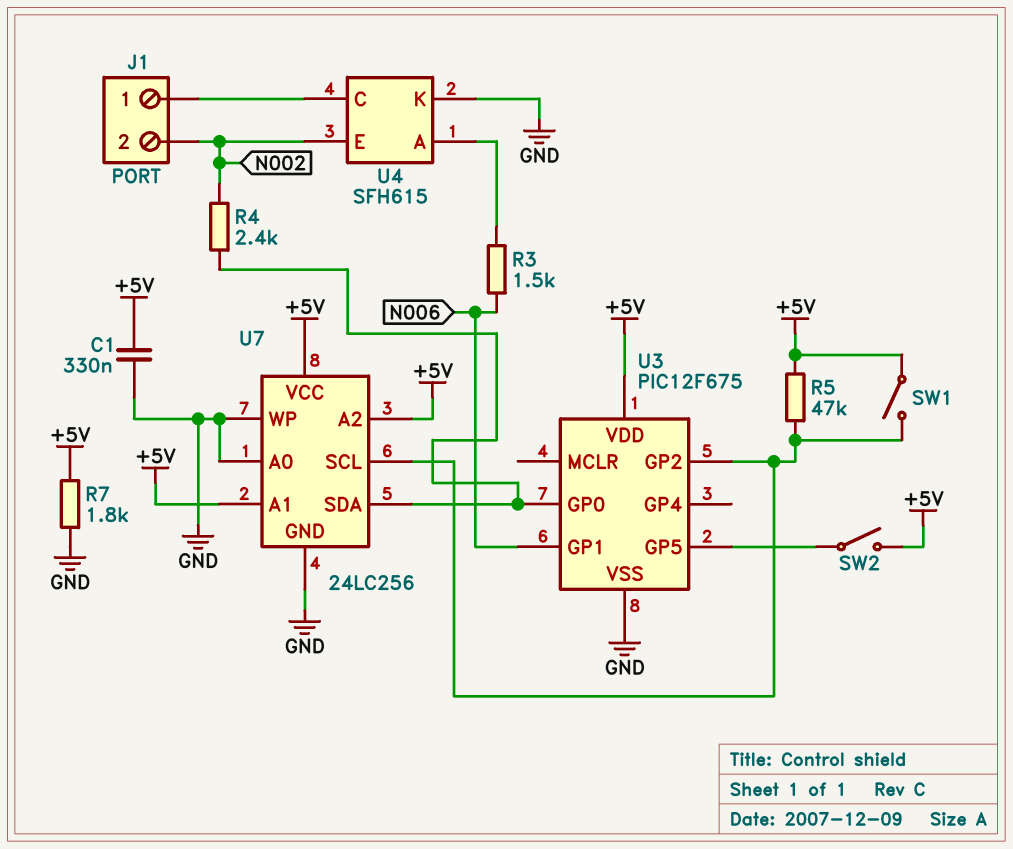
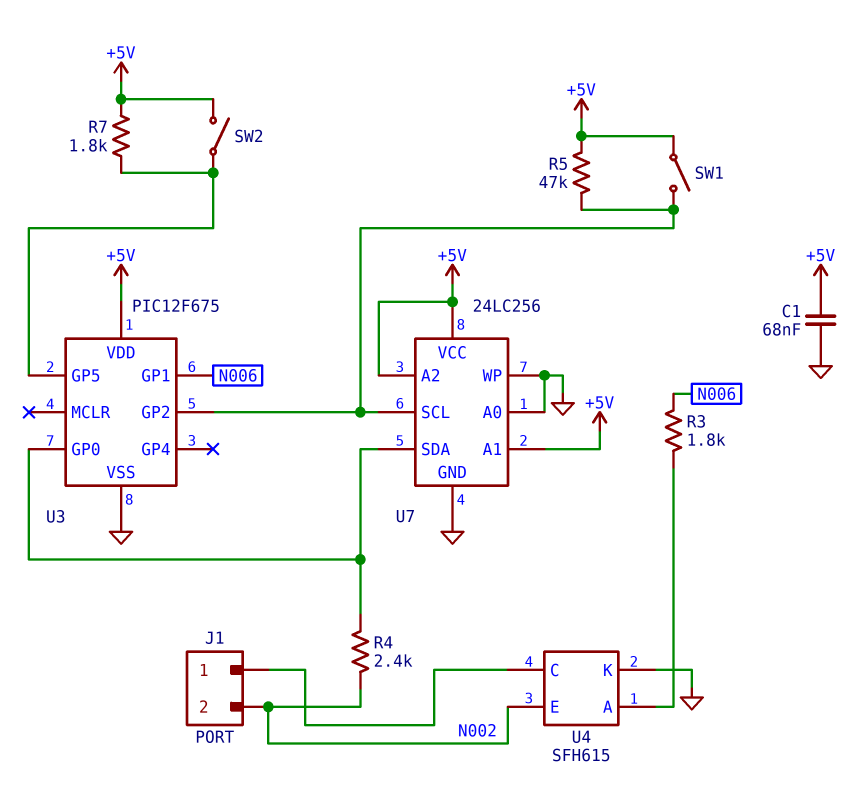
C1: 330nF (+5V, GND) -> 68nF (+5V, GND)
R3: 1.5k (N006, U4/A) -> 1.8k (N006, U4/A)
R7: 1.8k (+5V, GND) -> 1.8k (+5V, U3/GP5)

